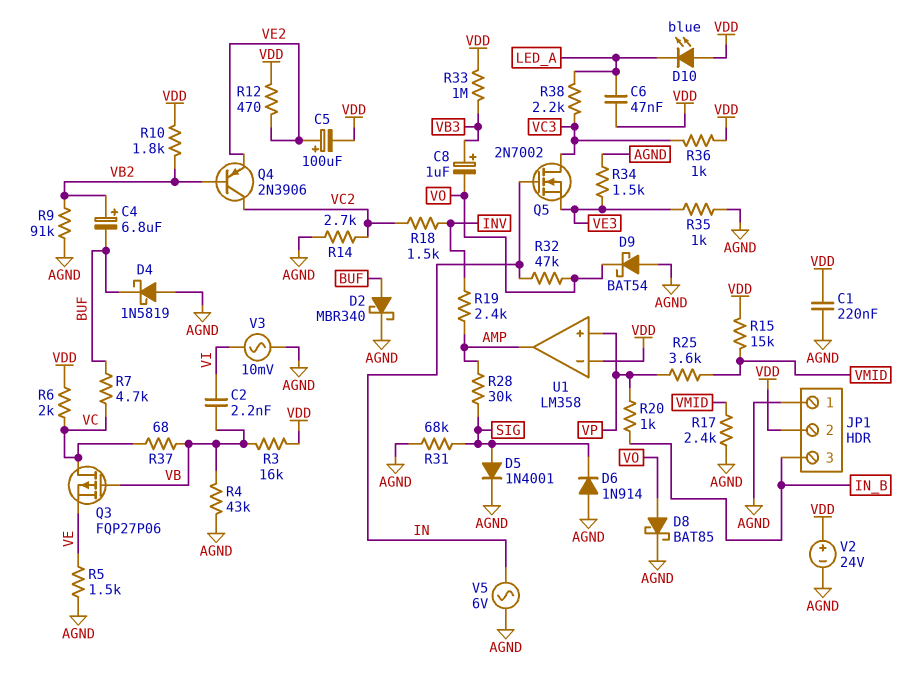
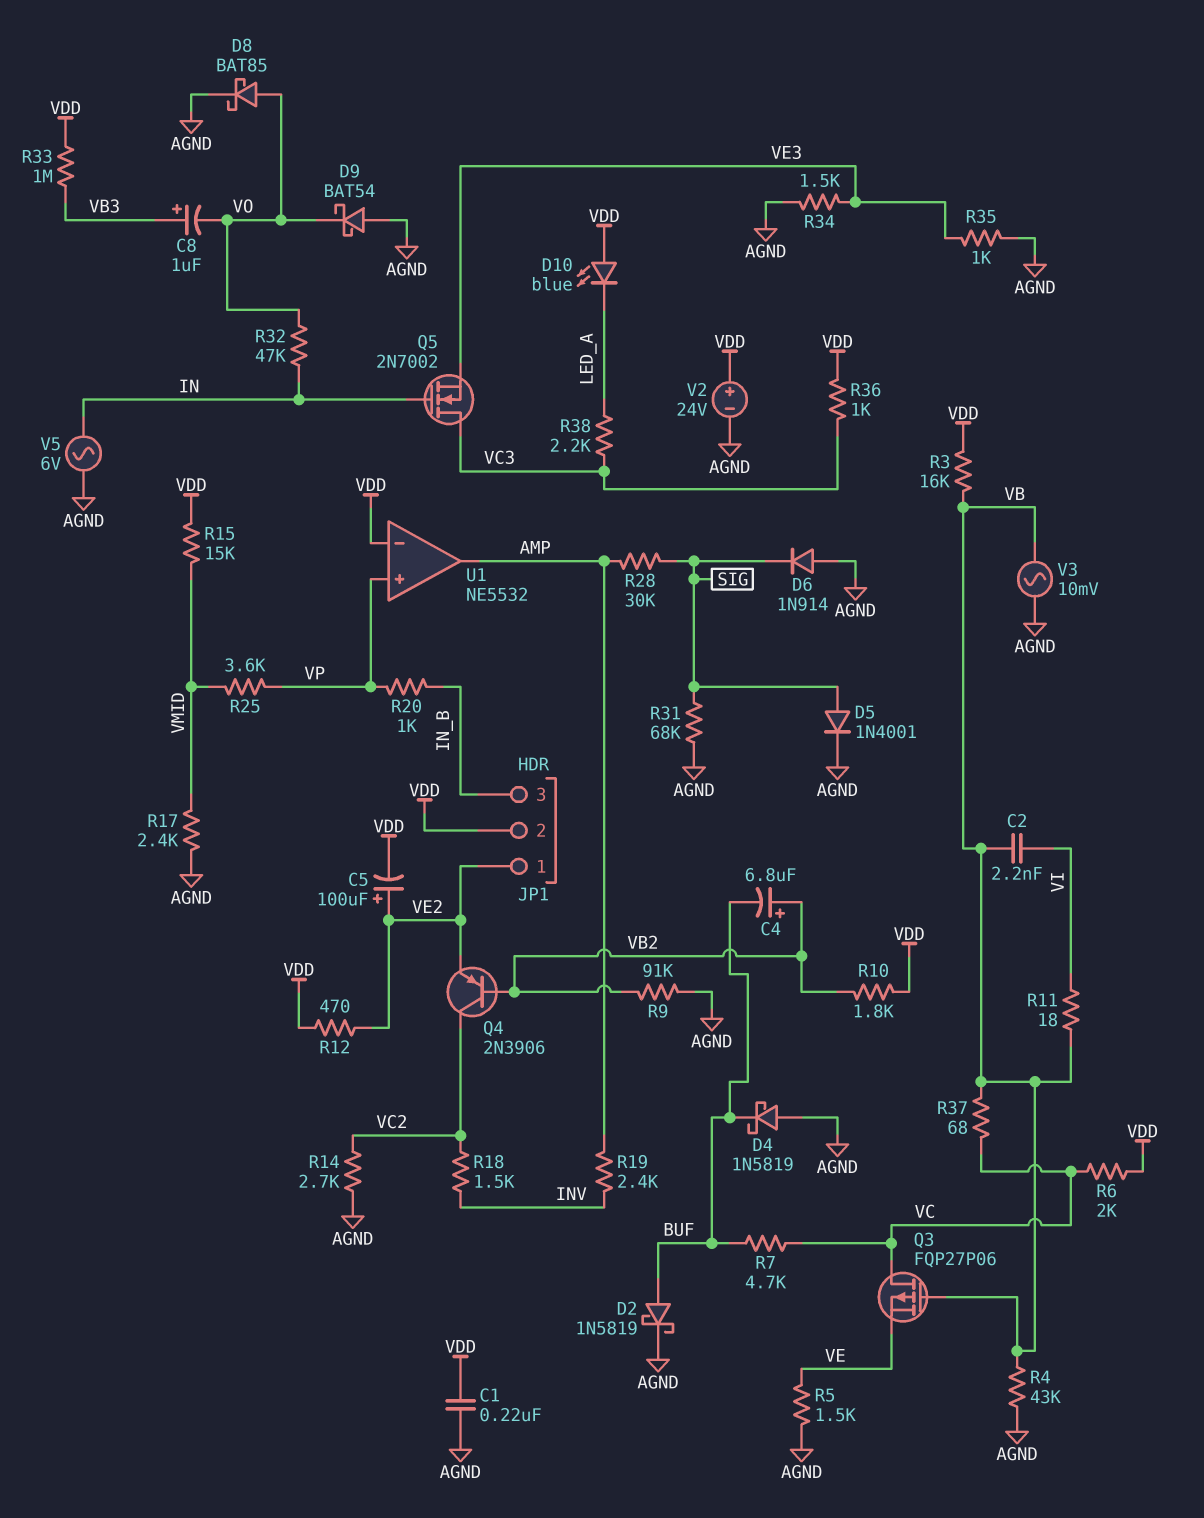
C6: 47nF (LED_A, VDD) -> none
D2: schottky MBR340 (A BUF, K AGND) -> schottky 1N5819 (A BUF, K AGND)
JP1 pin 1: AGND -> VE2
R11: none -> 18 (VB, VI)
U1: LM358 -> NE5532
V3: AC 10mV (AGND, VI) -> AC 10mV (AGND, VB)

